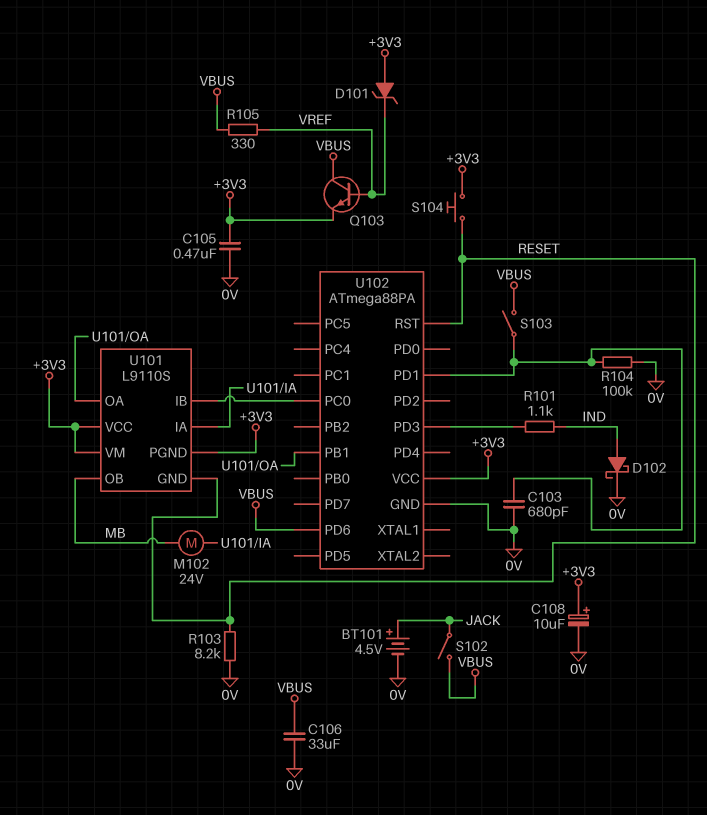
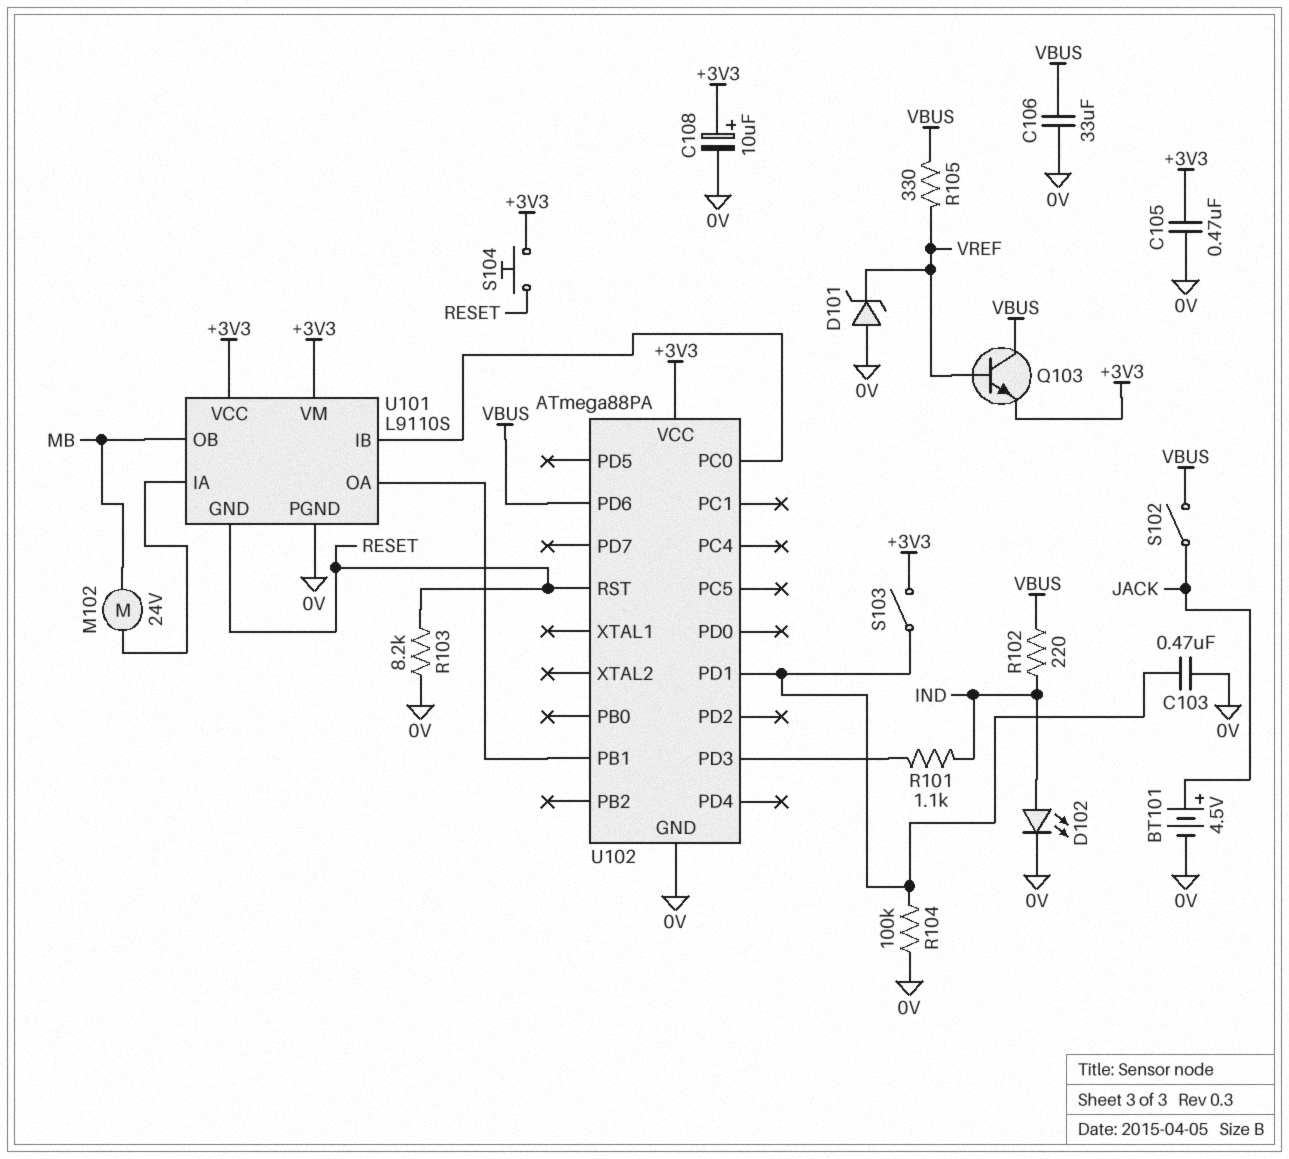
C103: 680pF (0V, U102/PD1) -> 470nF (0V, U102/PD1)
D101: zener (A +3V3, K VREF) -> zener (A 0V, K VREF)
D102: schottky (A IND, K 0V) -> LED (A IND, K 0V)
R102: none -> 220 (IND, VBUS)
S103: switch (U102/PD1, VBUS) -> switch (+3V3, U102/PD1)
U101 pin PGND: +3V3 -> 0V

